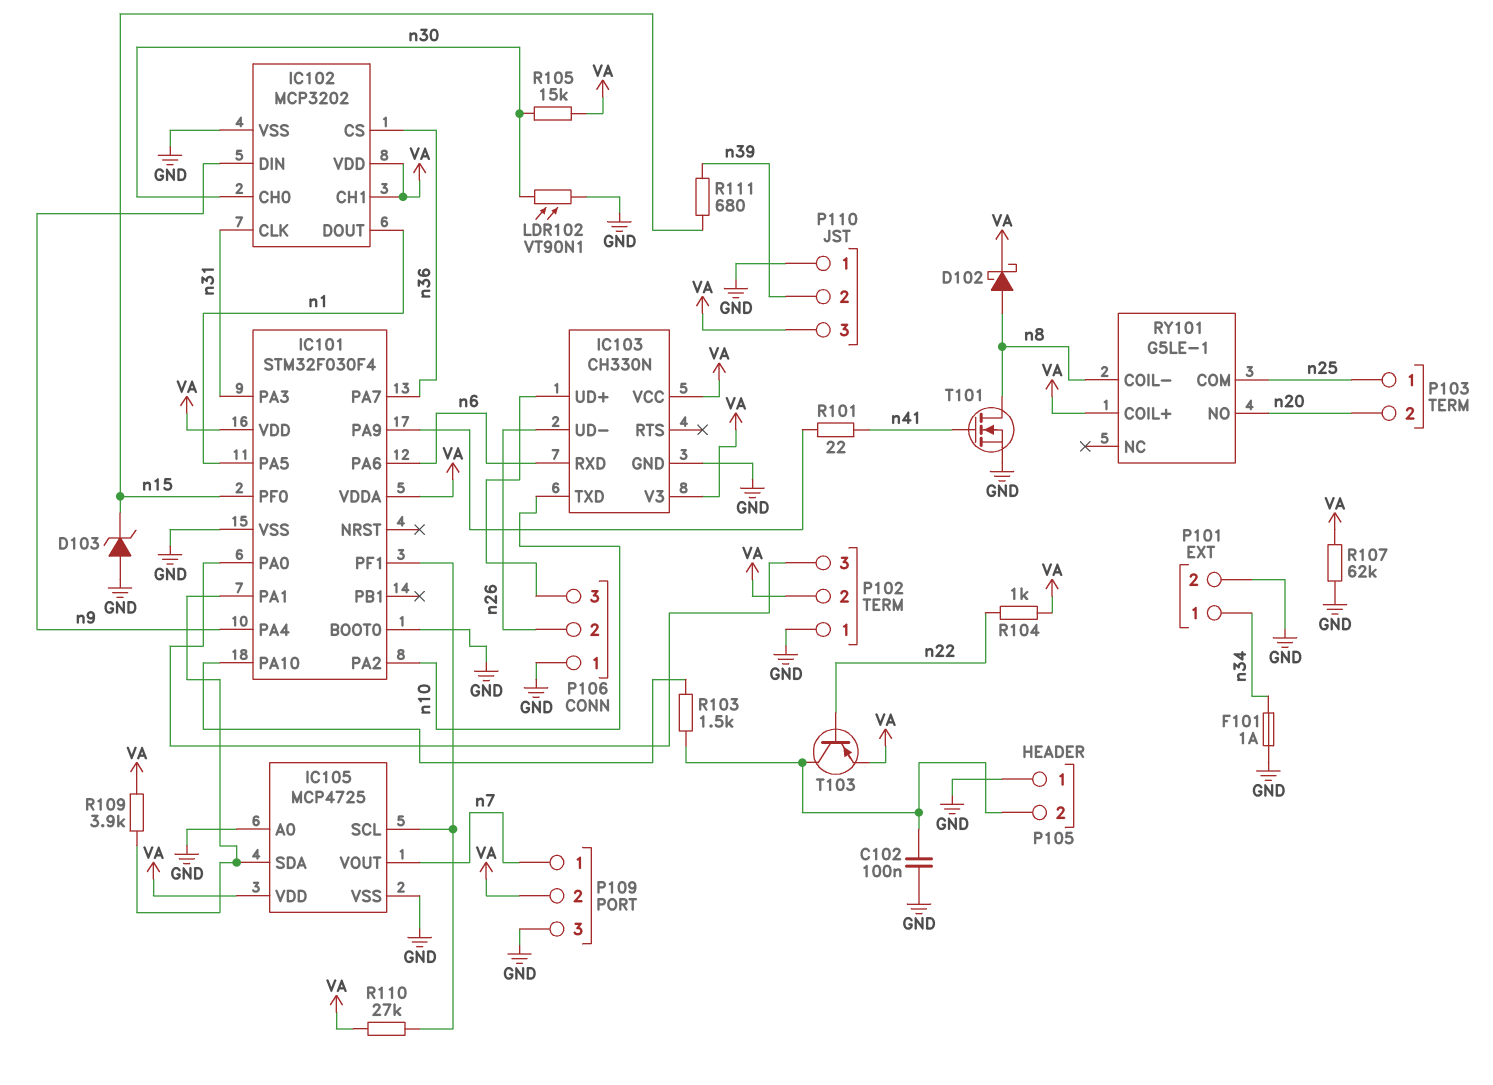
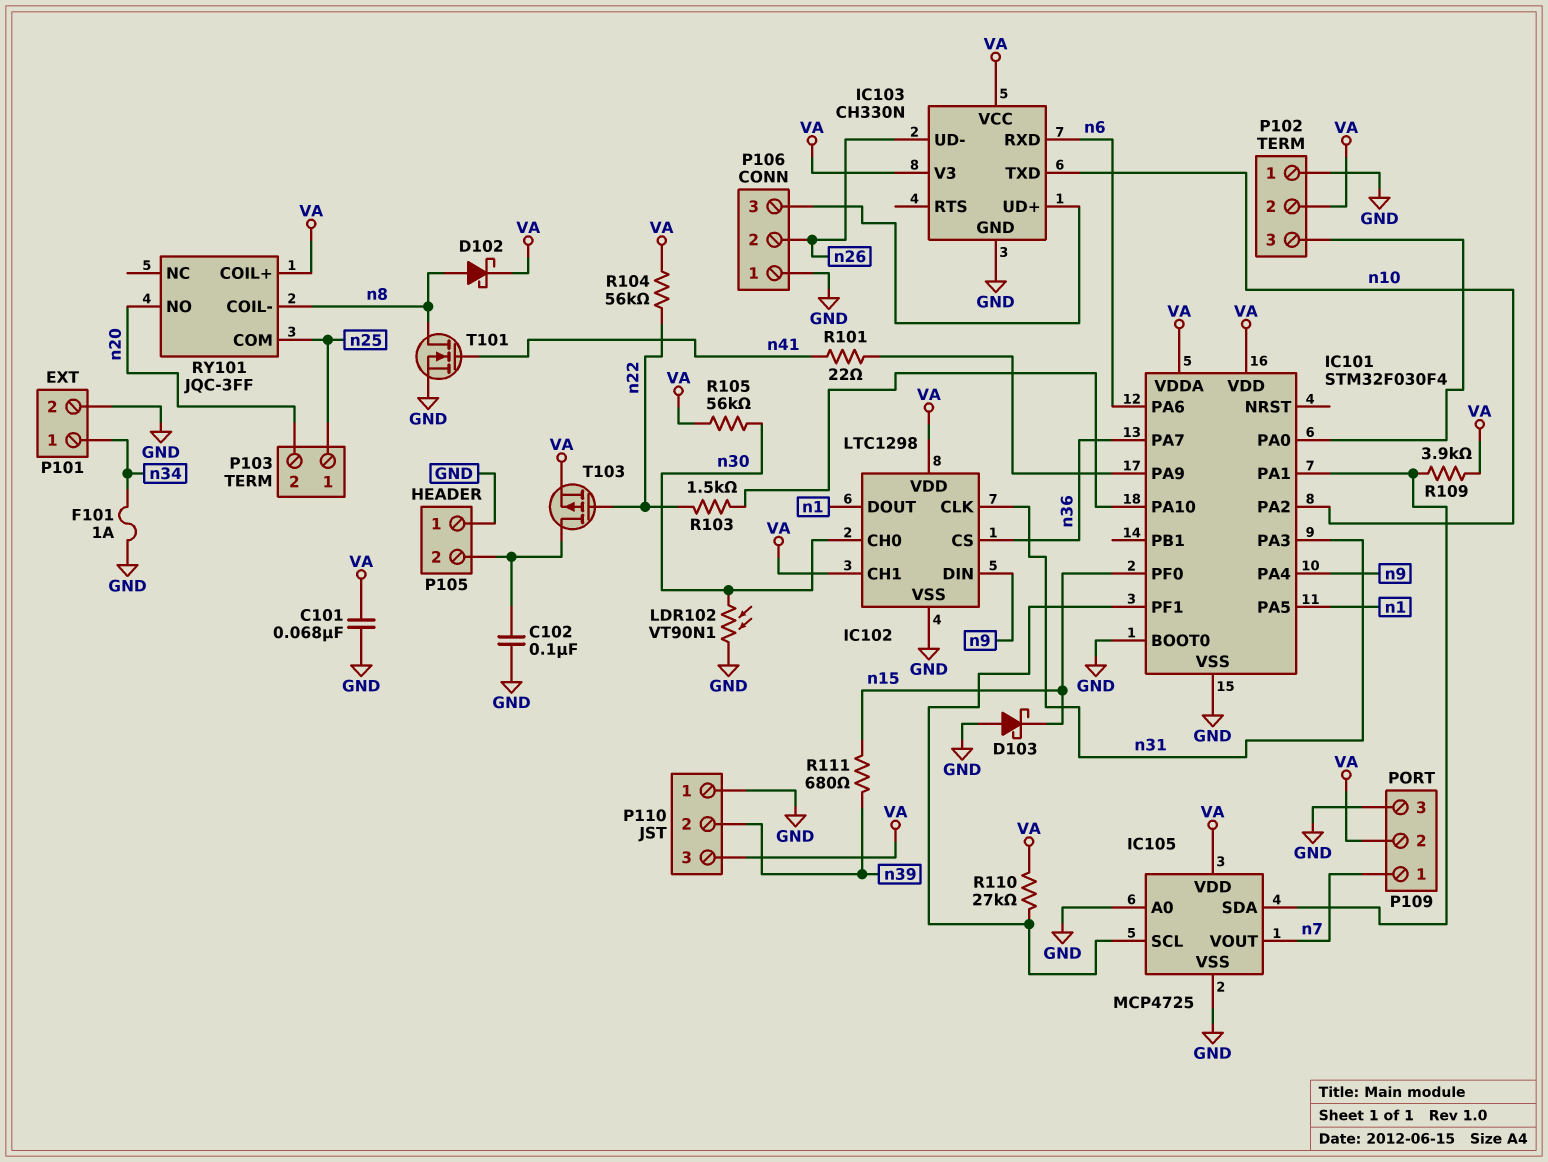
C101: none -> 68nF (GND, VA)
D103: zener (A GND, K n15) -> schottky (A GND, K n15)
IC102: MCP3202 -> LTC1298
R103: 1.5k (IC101/PA10, P105/2) -> 1.5k (IC101/PA10, n22)
R104: 1k (VA, n22) -> 56k (VA, n22)
R105: 15k (VA, n30) -> 56k (VA, n30)
R107: 62k (GND, VA) -> none
RY101: G5LE-1 -> JQC-3FF
T103: PNP (B n22, C P105/2, E VA) -> PMOS (G n22, D P105/2, S VA)

